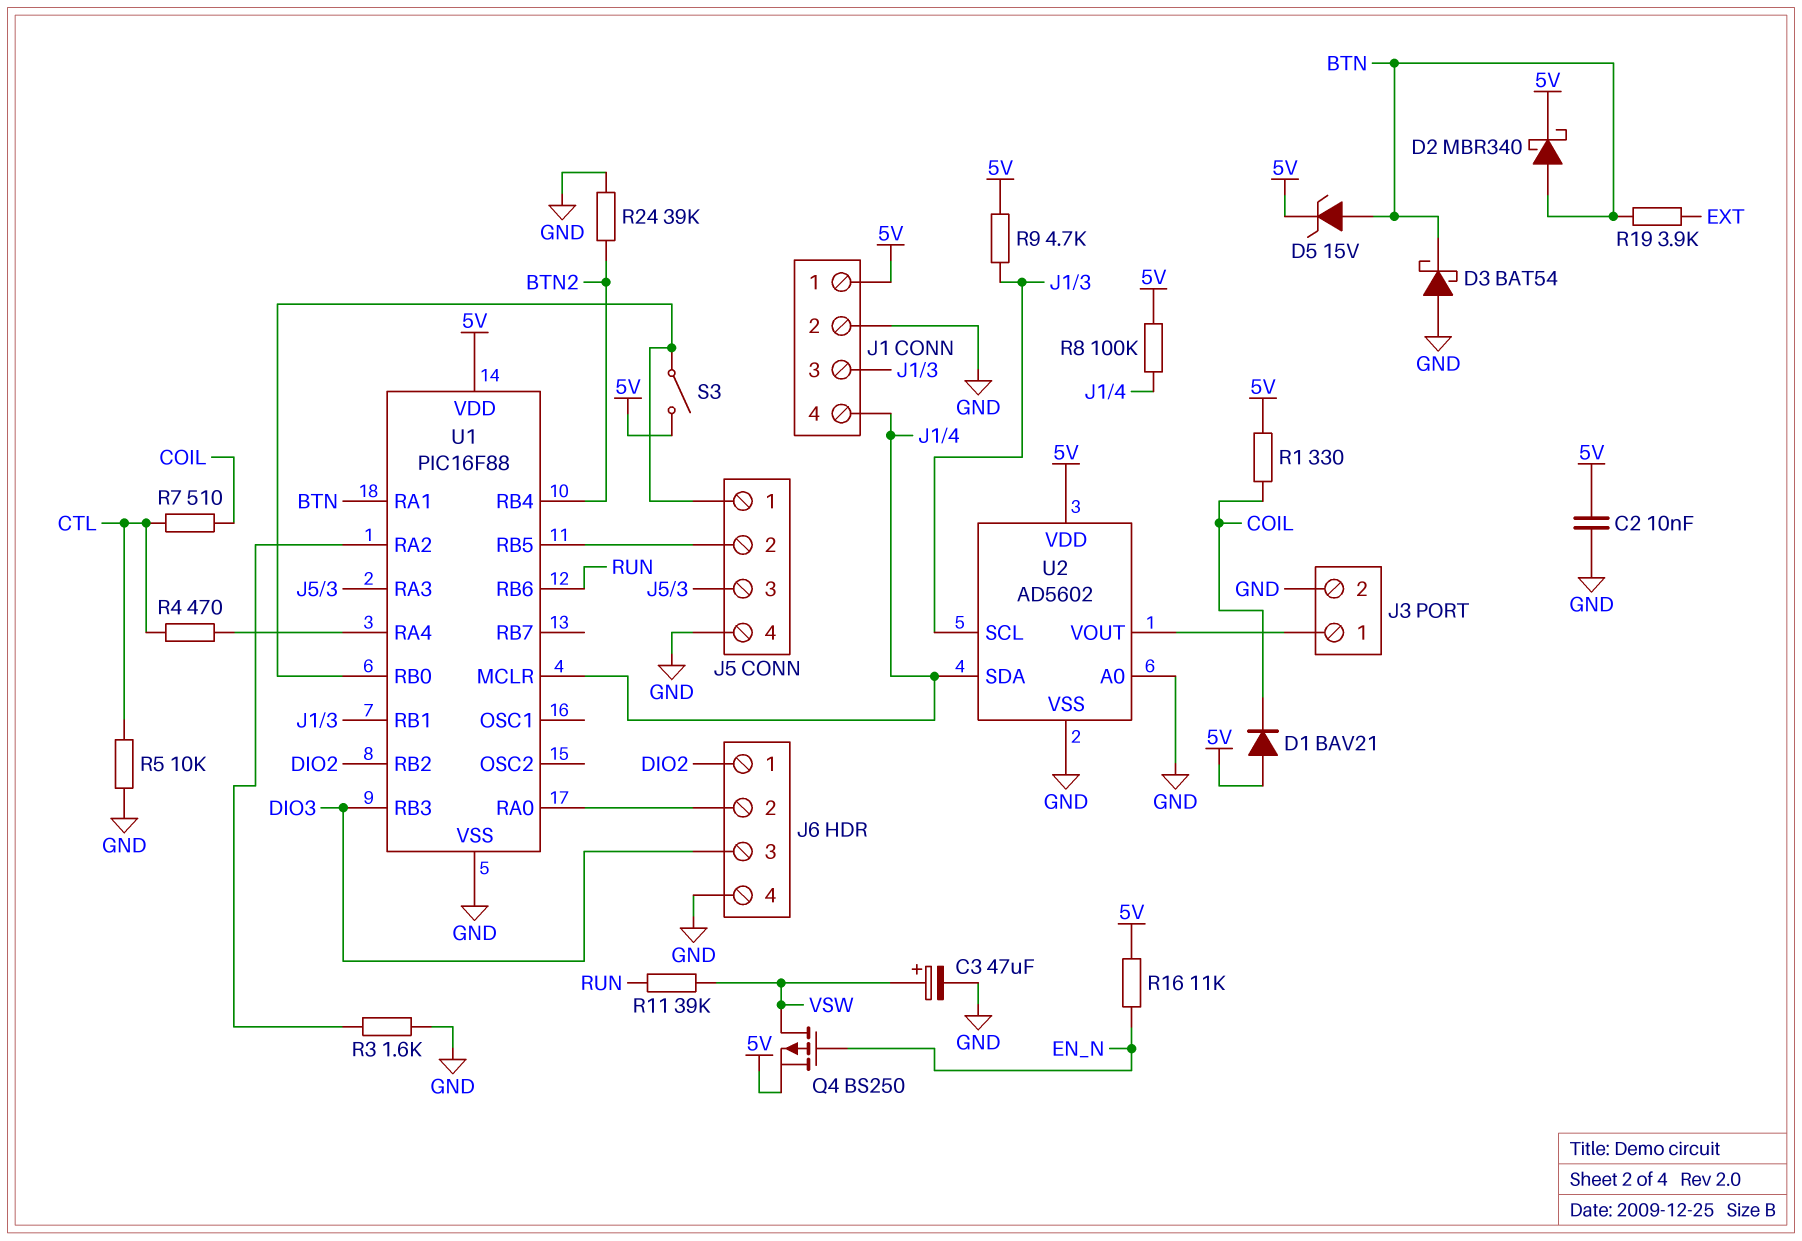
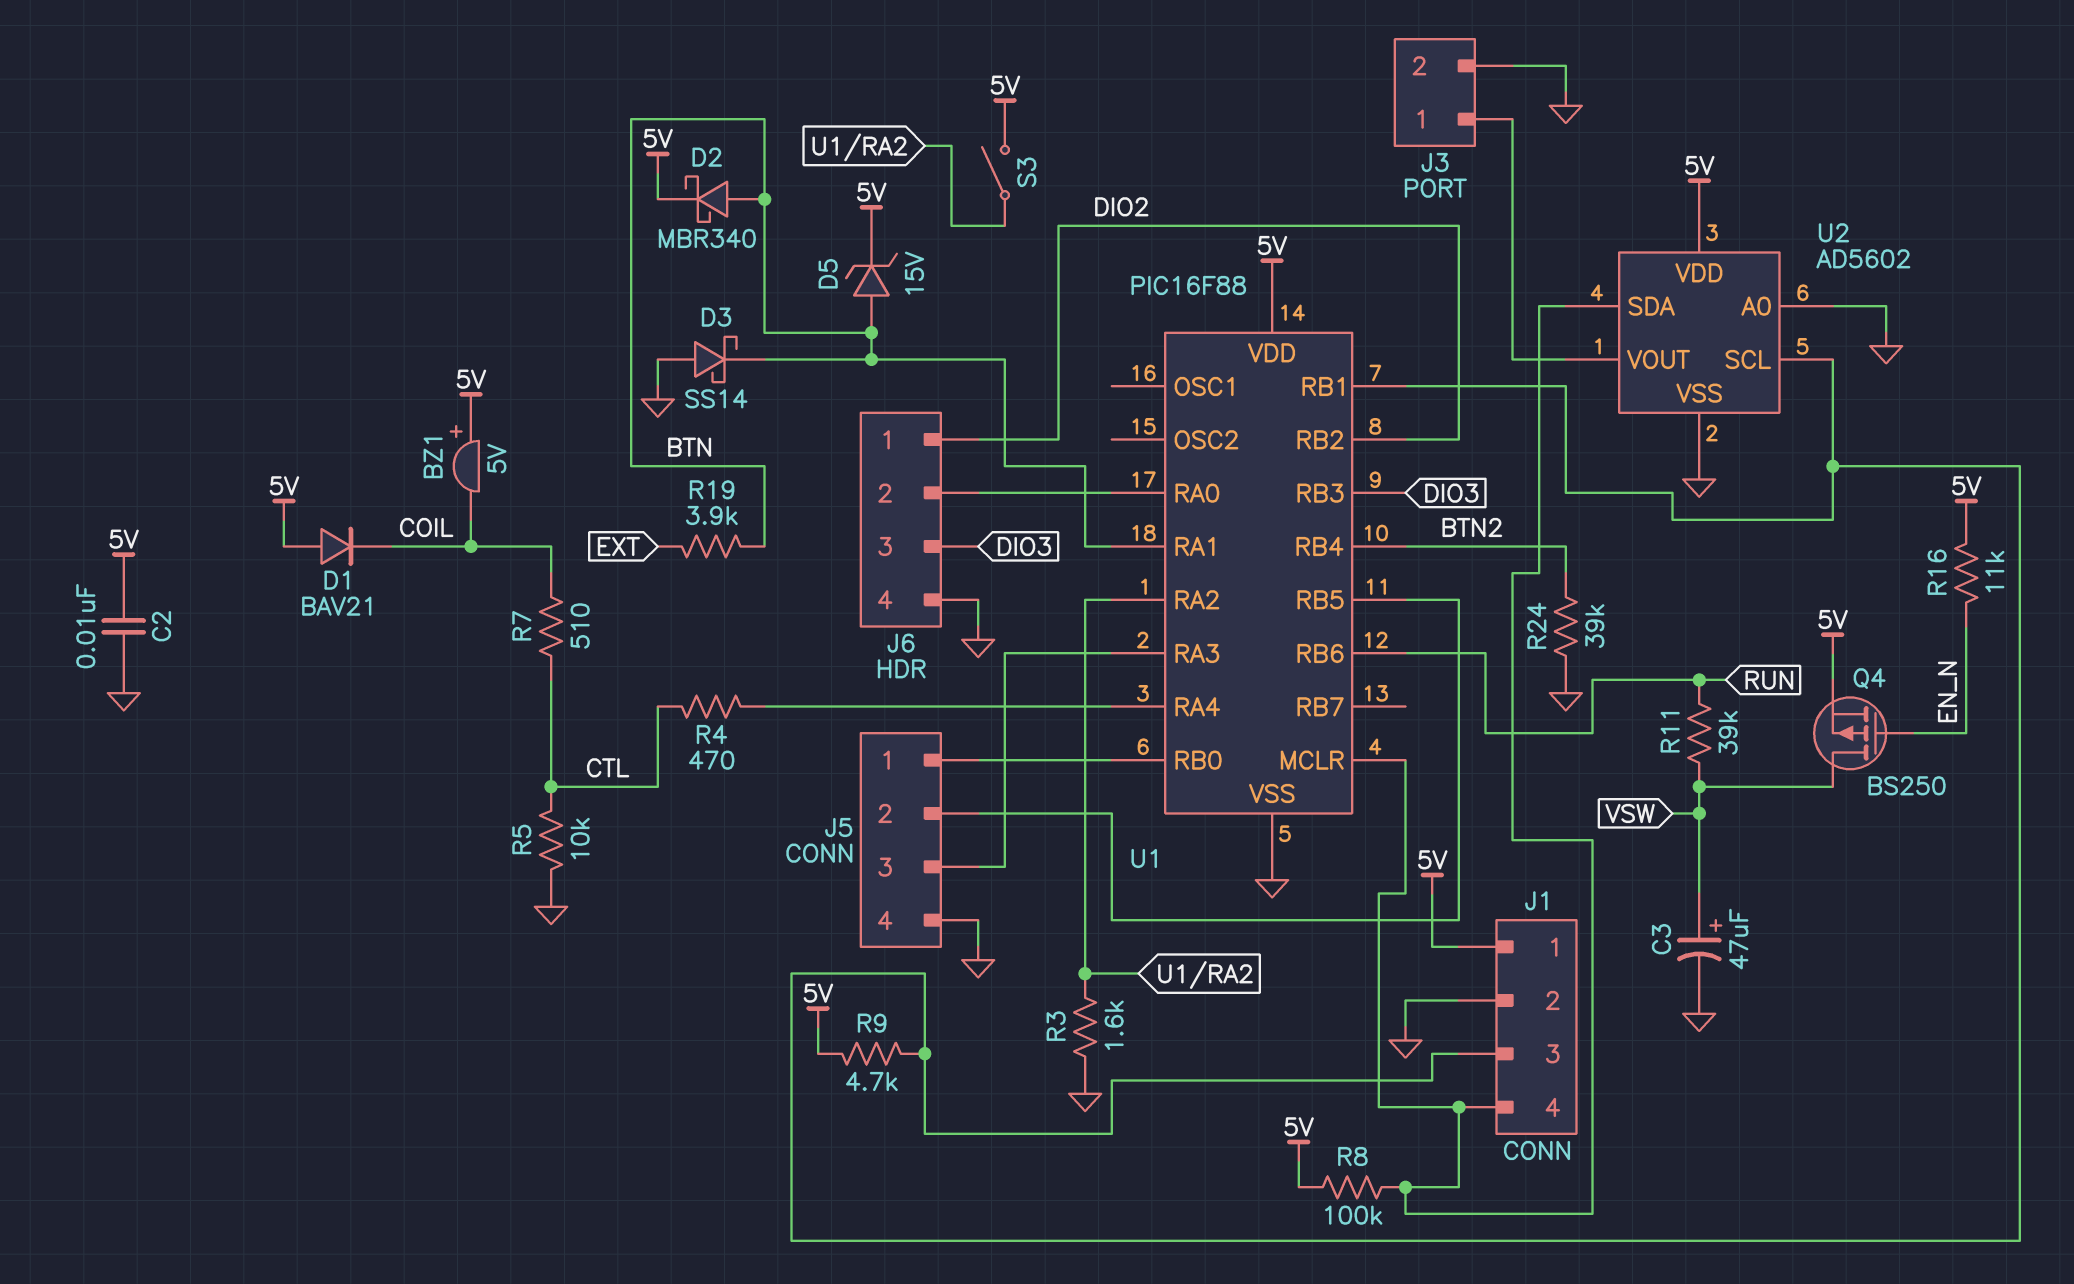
BZ1: none -> buzzer 5V (plus 5V, minus COIL)
D3: schottky BAT54 (A GND, K BTN) -> schottky SS14 (A GND, K BTN)
R1: 330 (5V, COIL) -> none
S3: switch (5V, J5/1) -> switch (5V, U1/RA2)

